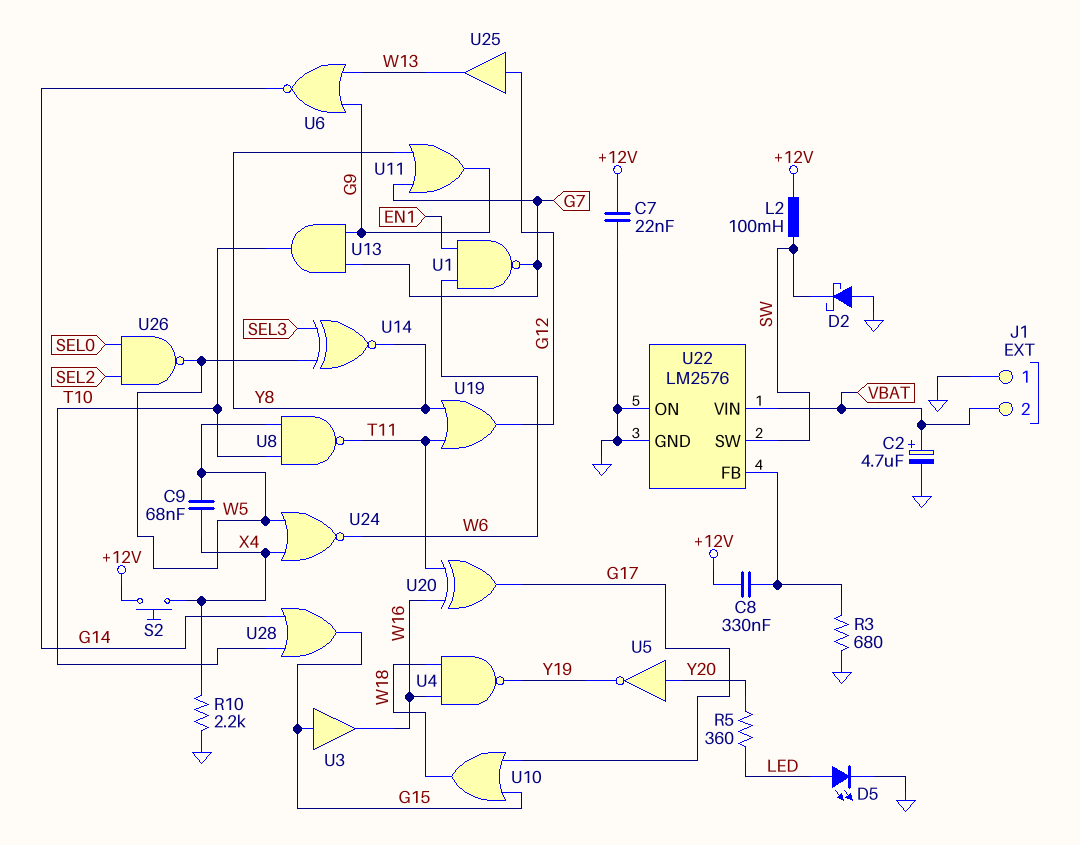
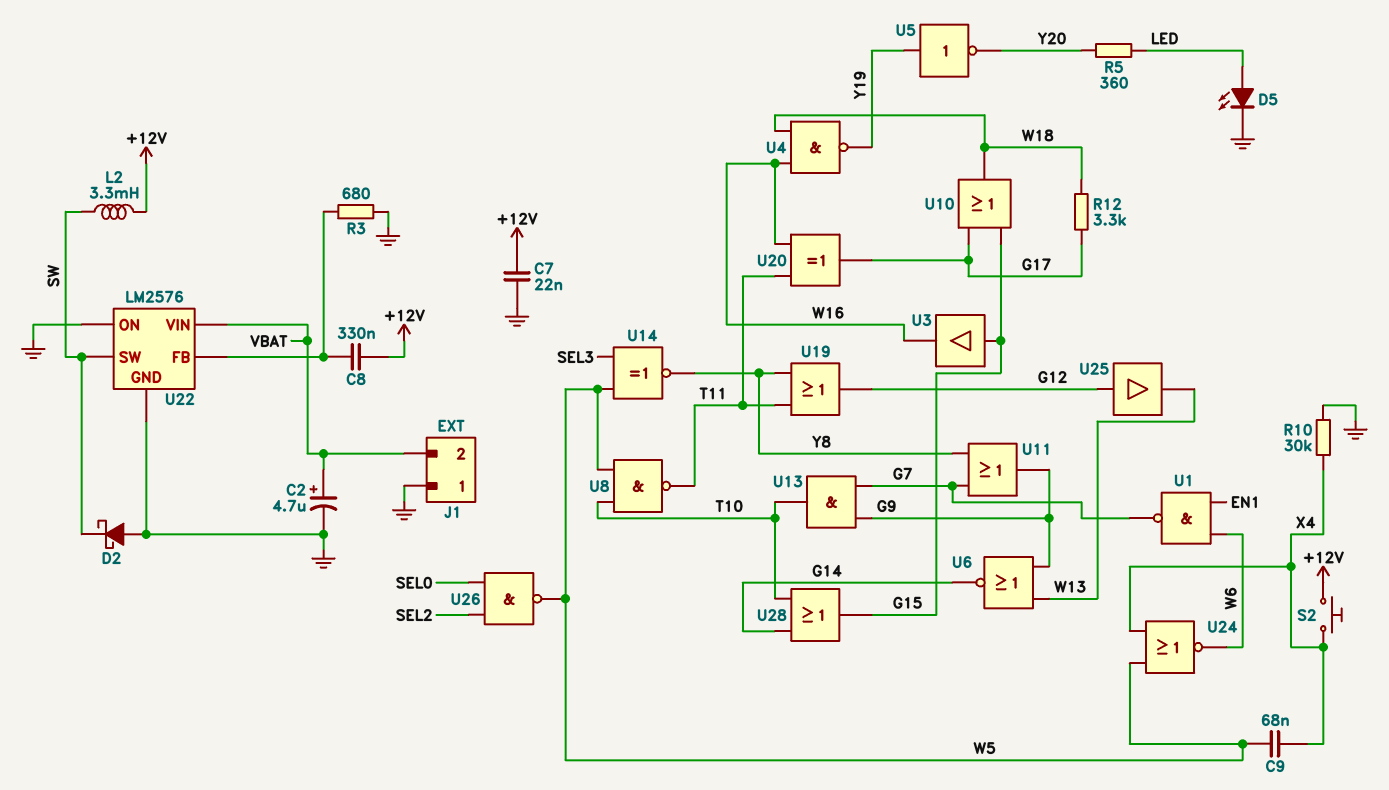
L2: 100mH (+12V, SW) -> 3.3mH (+12V, SW)
R10: 2.2k (GND, X4) -> 30k (GND, X4)
R12: none -> 3.3k (G17, W18)
U5: NOT (in Y20, out Y19) -> NOT (in Y19, out Y20)

